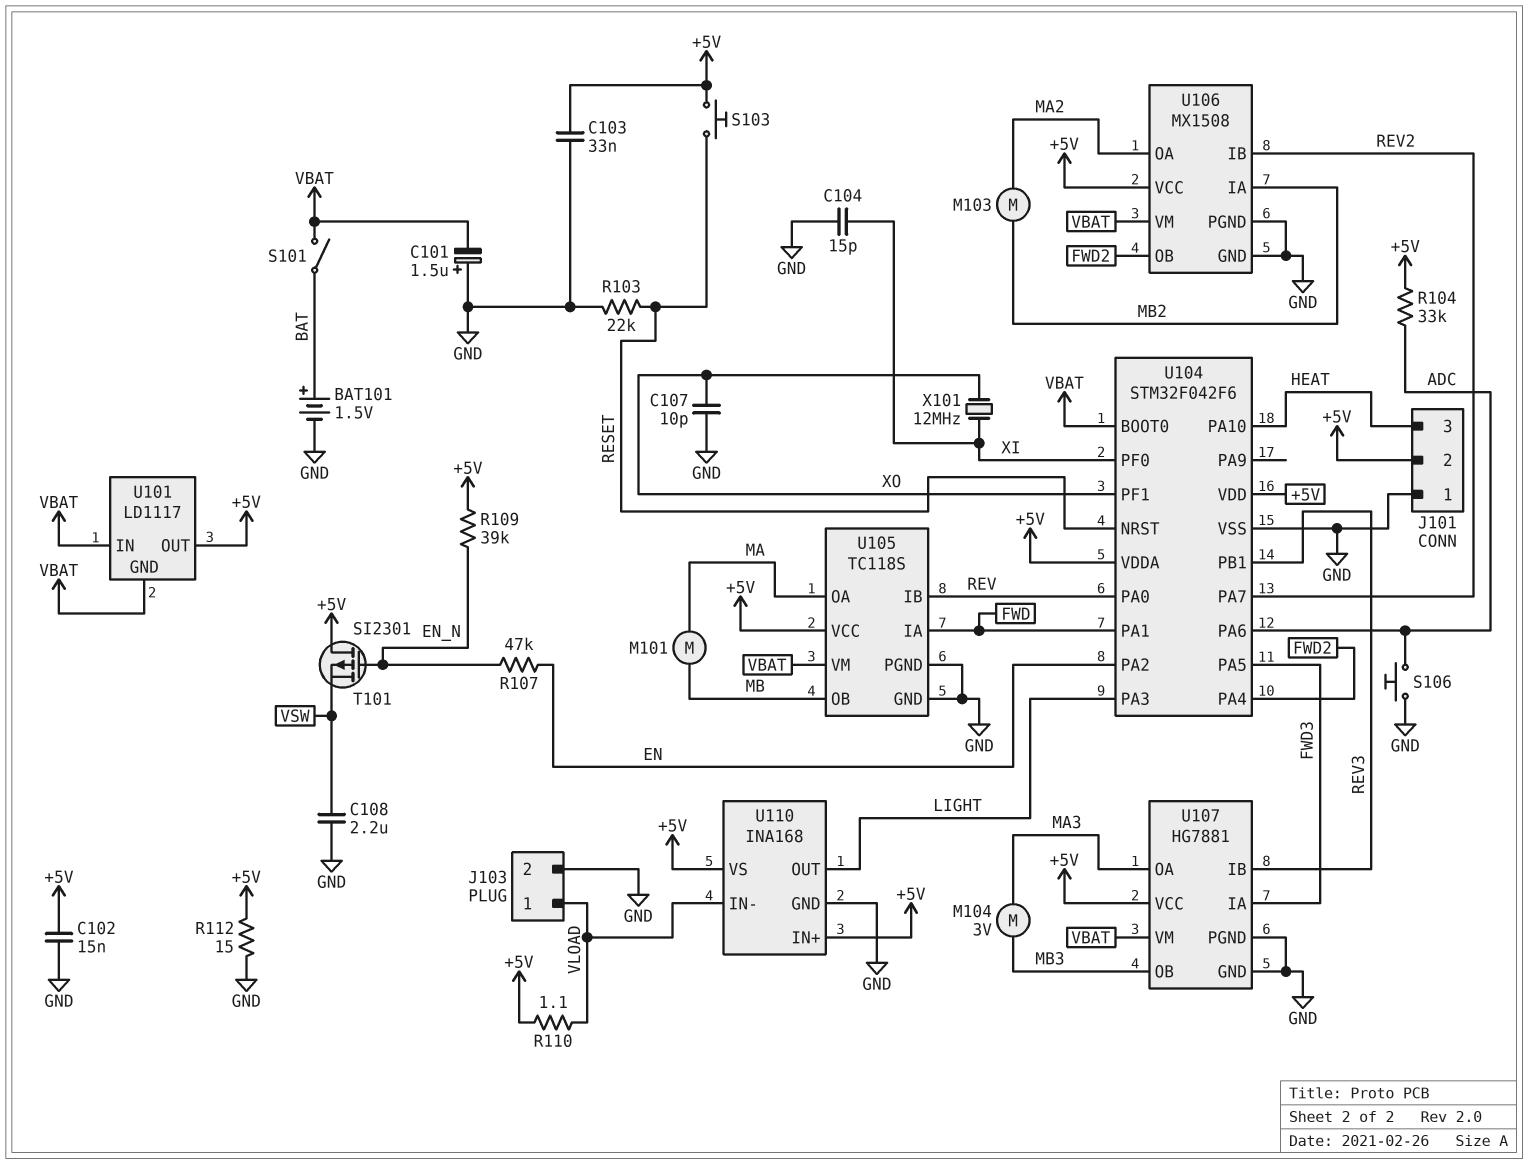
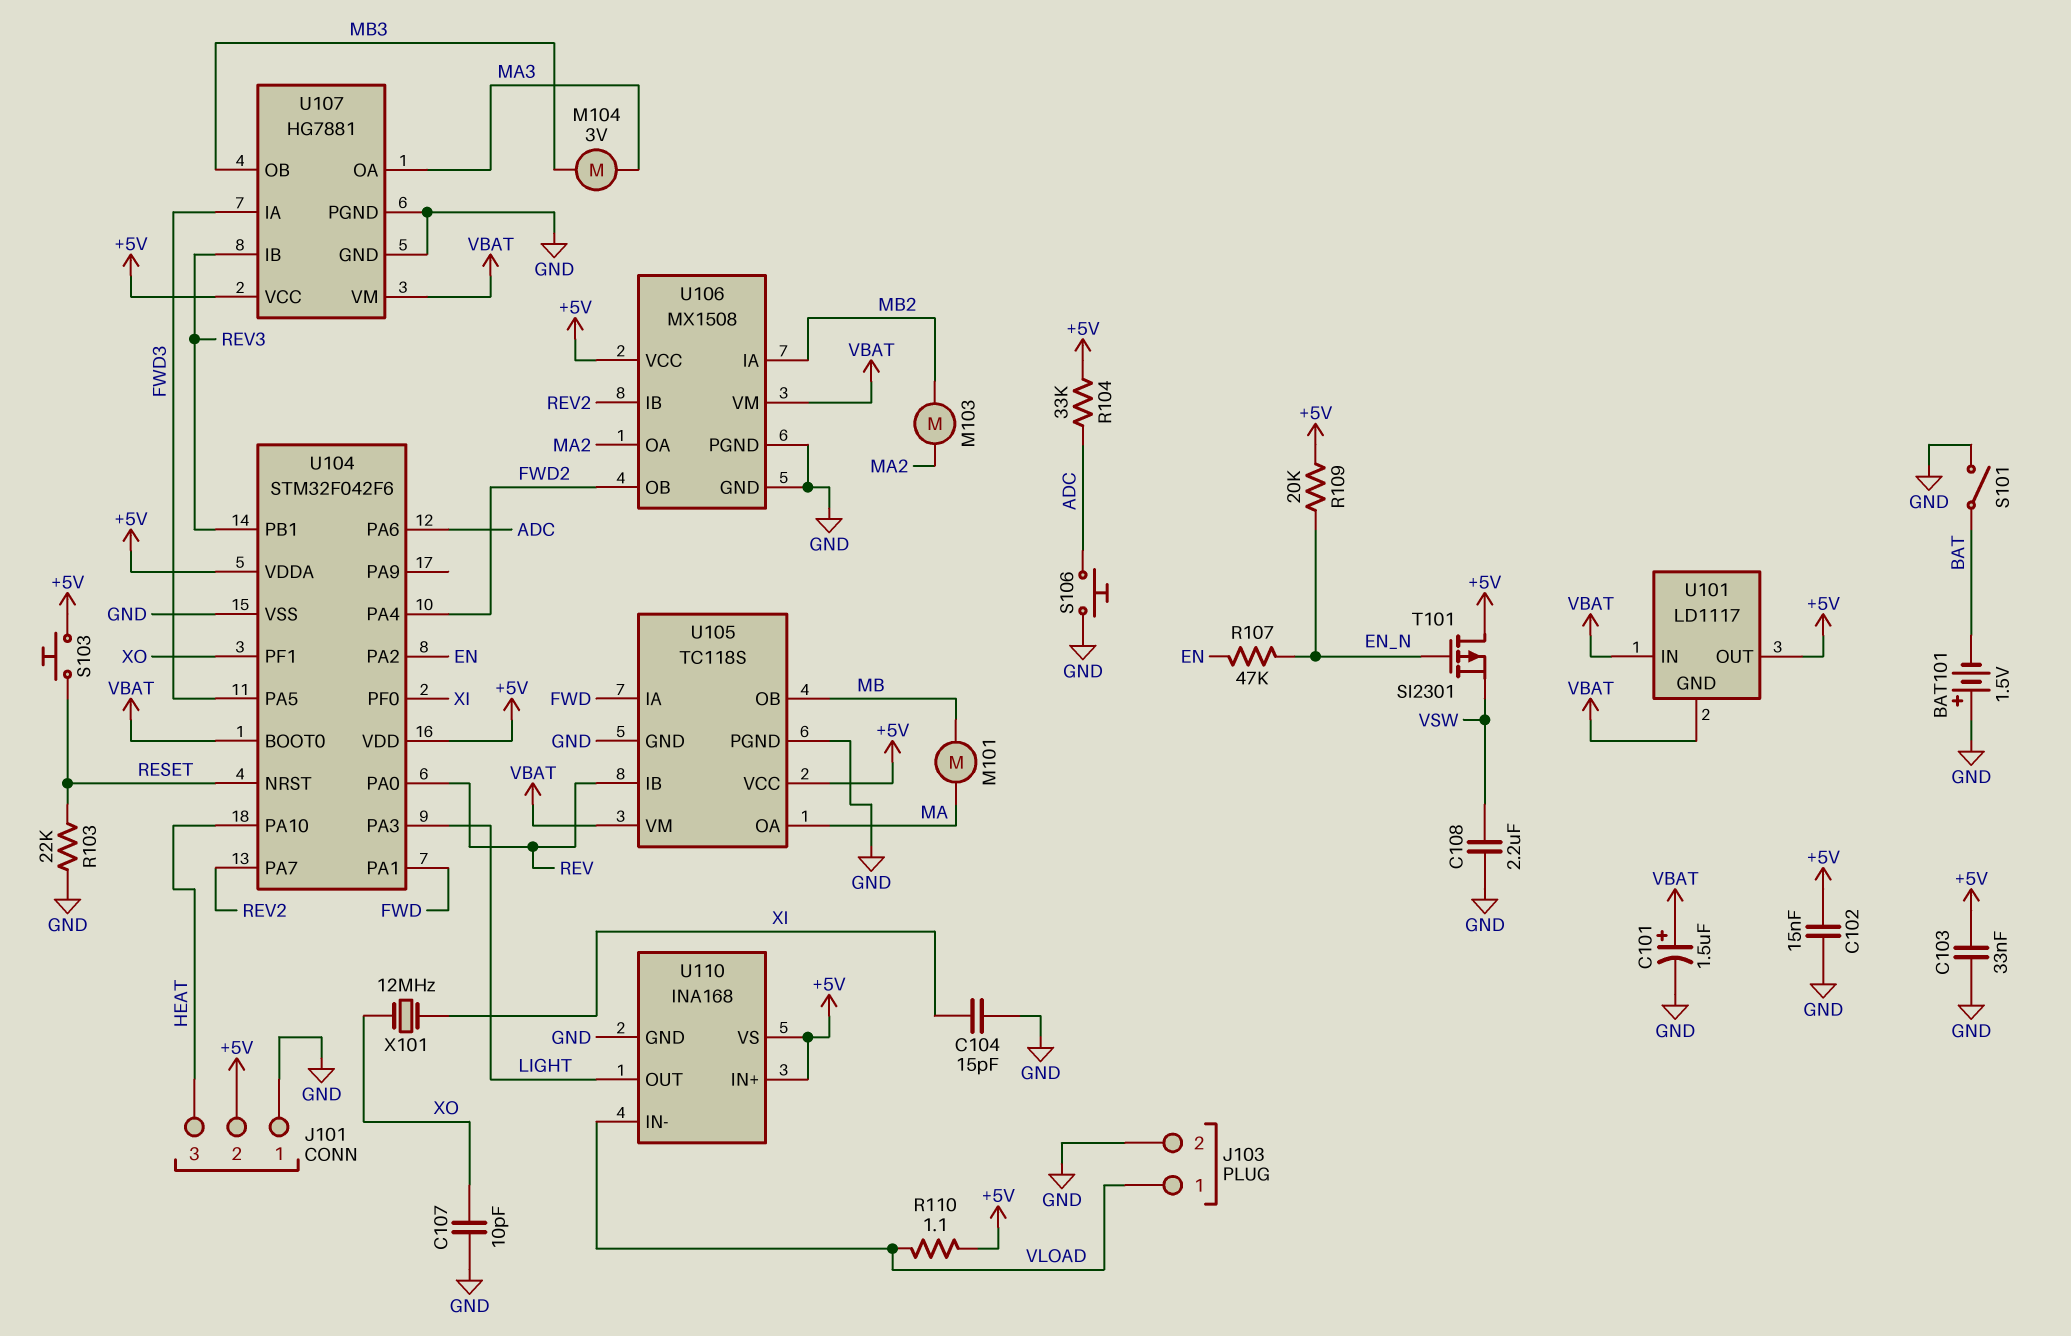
BAT101: 1.5V (plus BAT, minus GND) -> 1.5V (plus GND, minus BAT)
C101: 1.5uF (plus GND, minus VBAT) -> 1.5uF (plus VBAT, minus GND)
R109: 39k (+5V, EN_N) -> 20k (+5V, EN_N)
R112: 15 (+5V, GND) -> none
S101: switch (BAT, VBAT) -> switch (BAT, GND)

